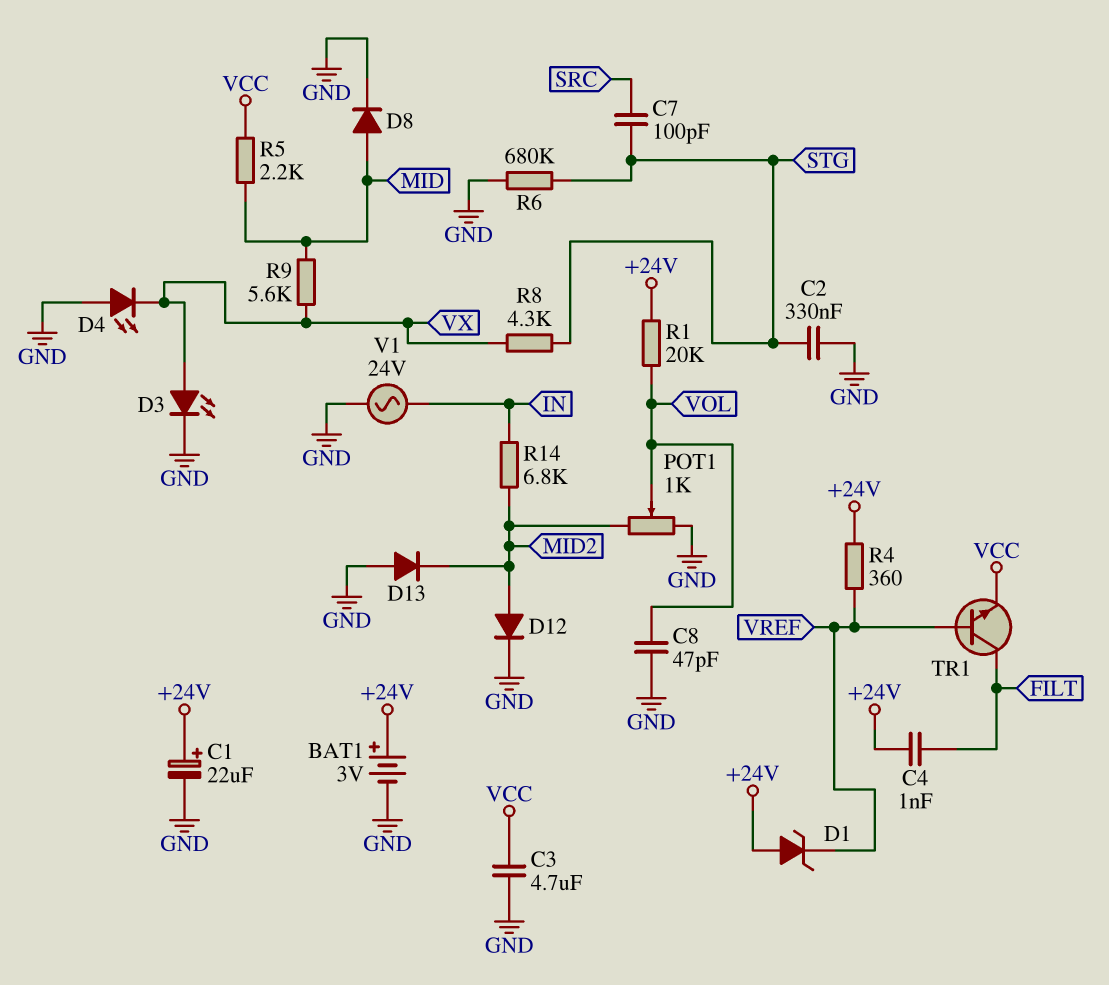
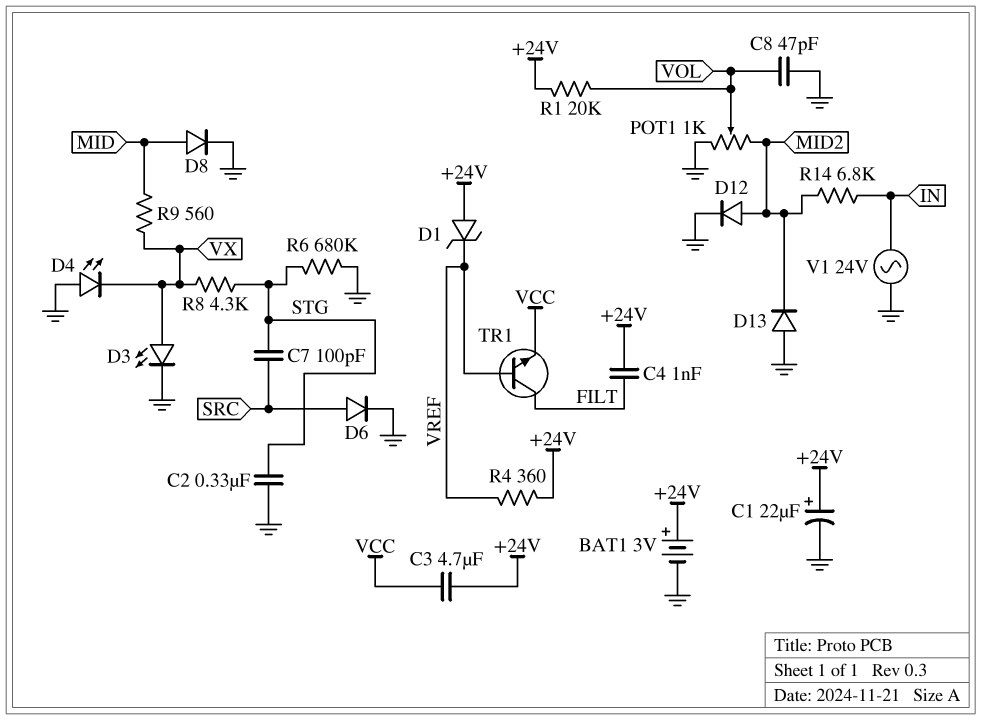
C3: 4.7uF (GND, VCC) -> 4.7uF (+24V, VCC)
D6: none -> diode (A SRC, K GND)
R5: 2.2k (MID, VCC) -> none
R9: 5.6k (MID, VX) -> 560 (MID, VX)

